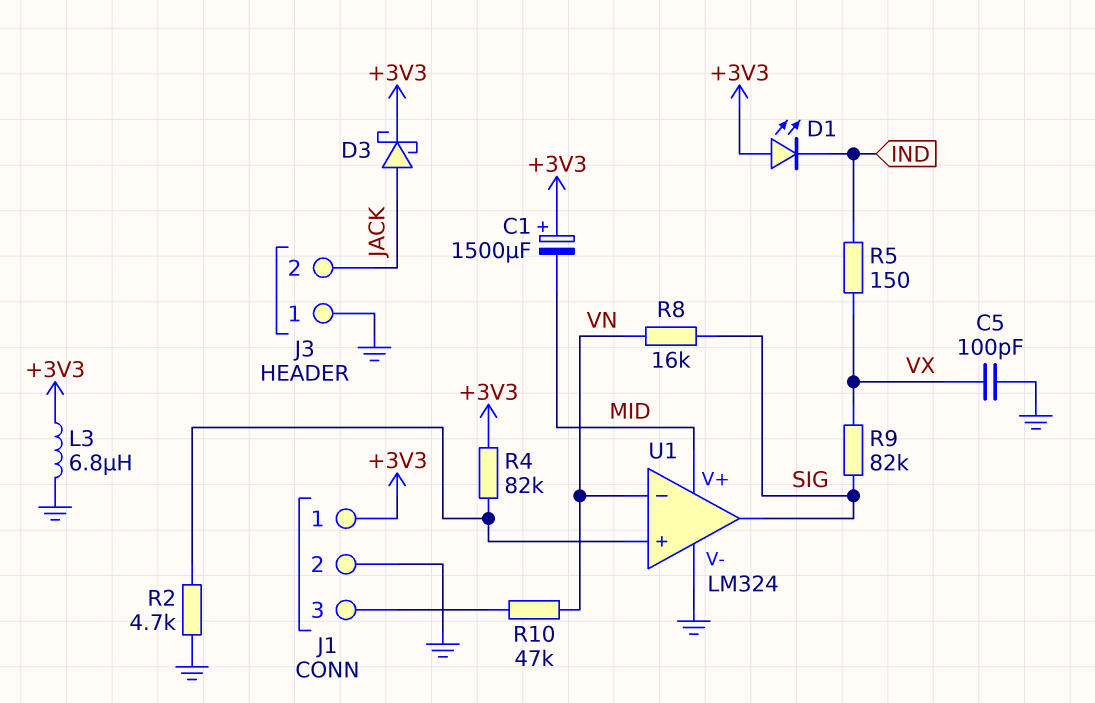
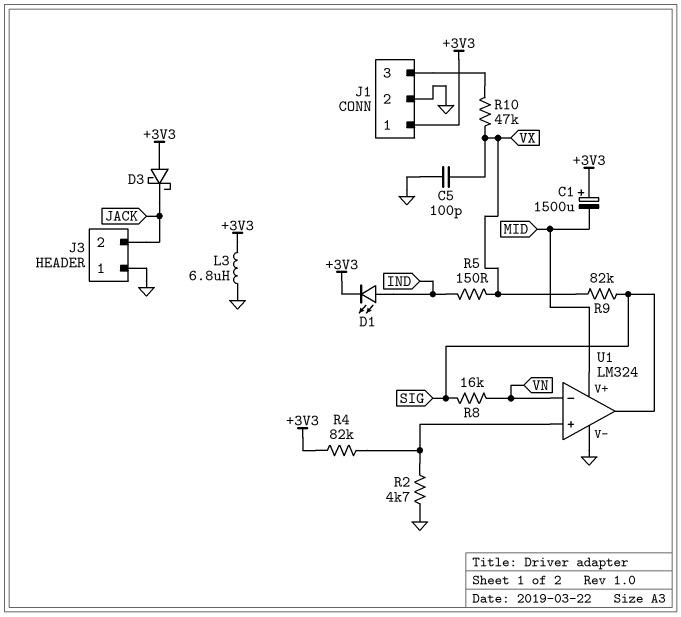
D1: LED (A +3V3, K IND) -> LED (A IND, K +3V3)
D3: schottky (A JACK, K +3V3) -> schottky (A +3V3, K JACK)
R10: 47k (J1/3, VN) -> 47k (J1/3, VX)

